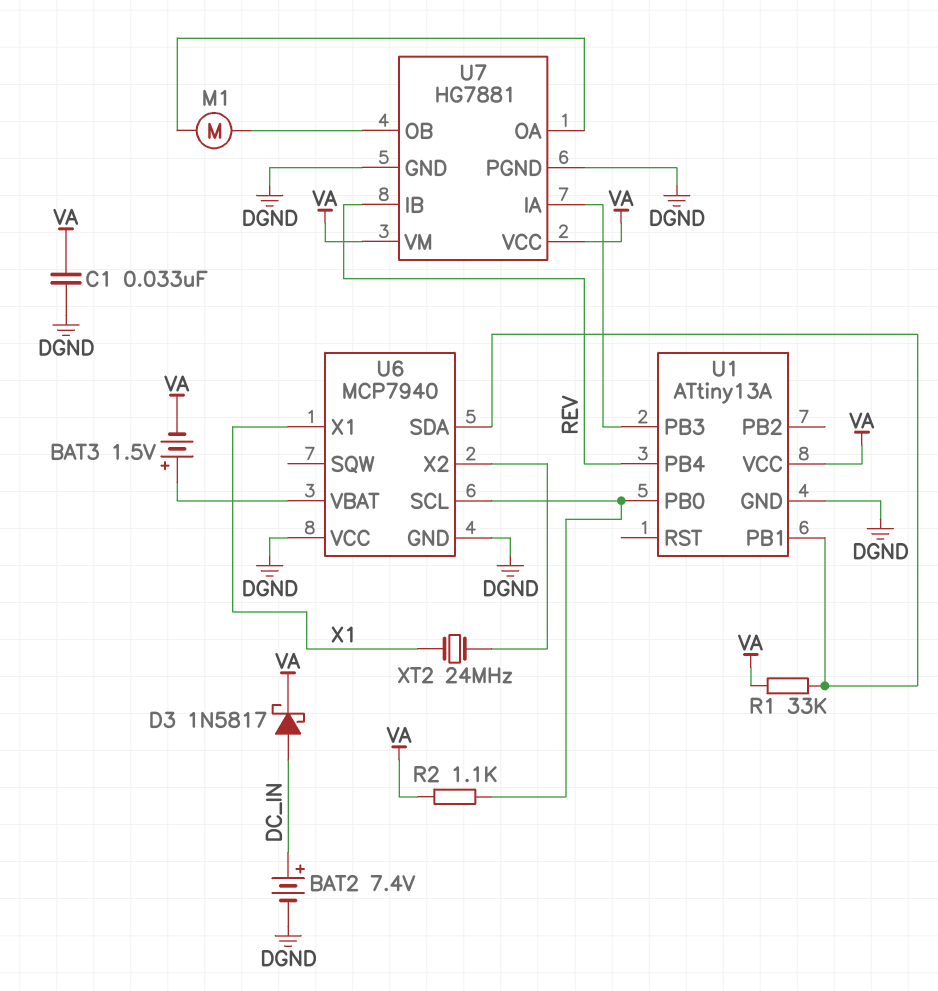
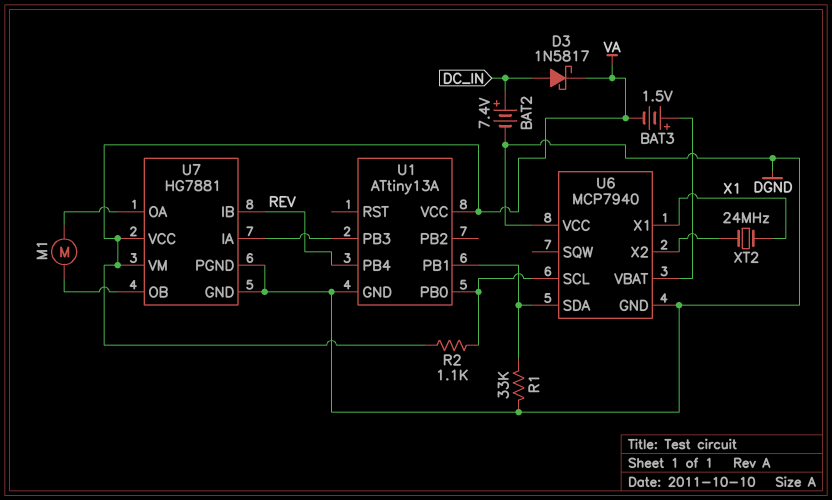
C1: 33nF (DGND, VA) -> none
R1: 33k (U1/PB1, VA) -> 33k (DGND, U1/PB1)

